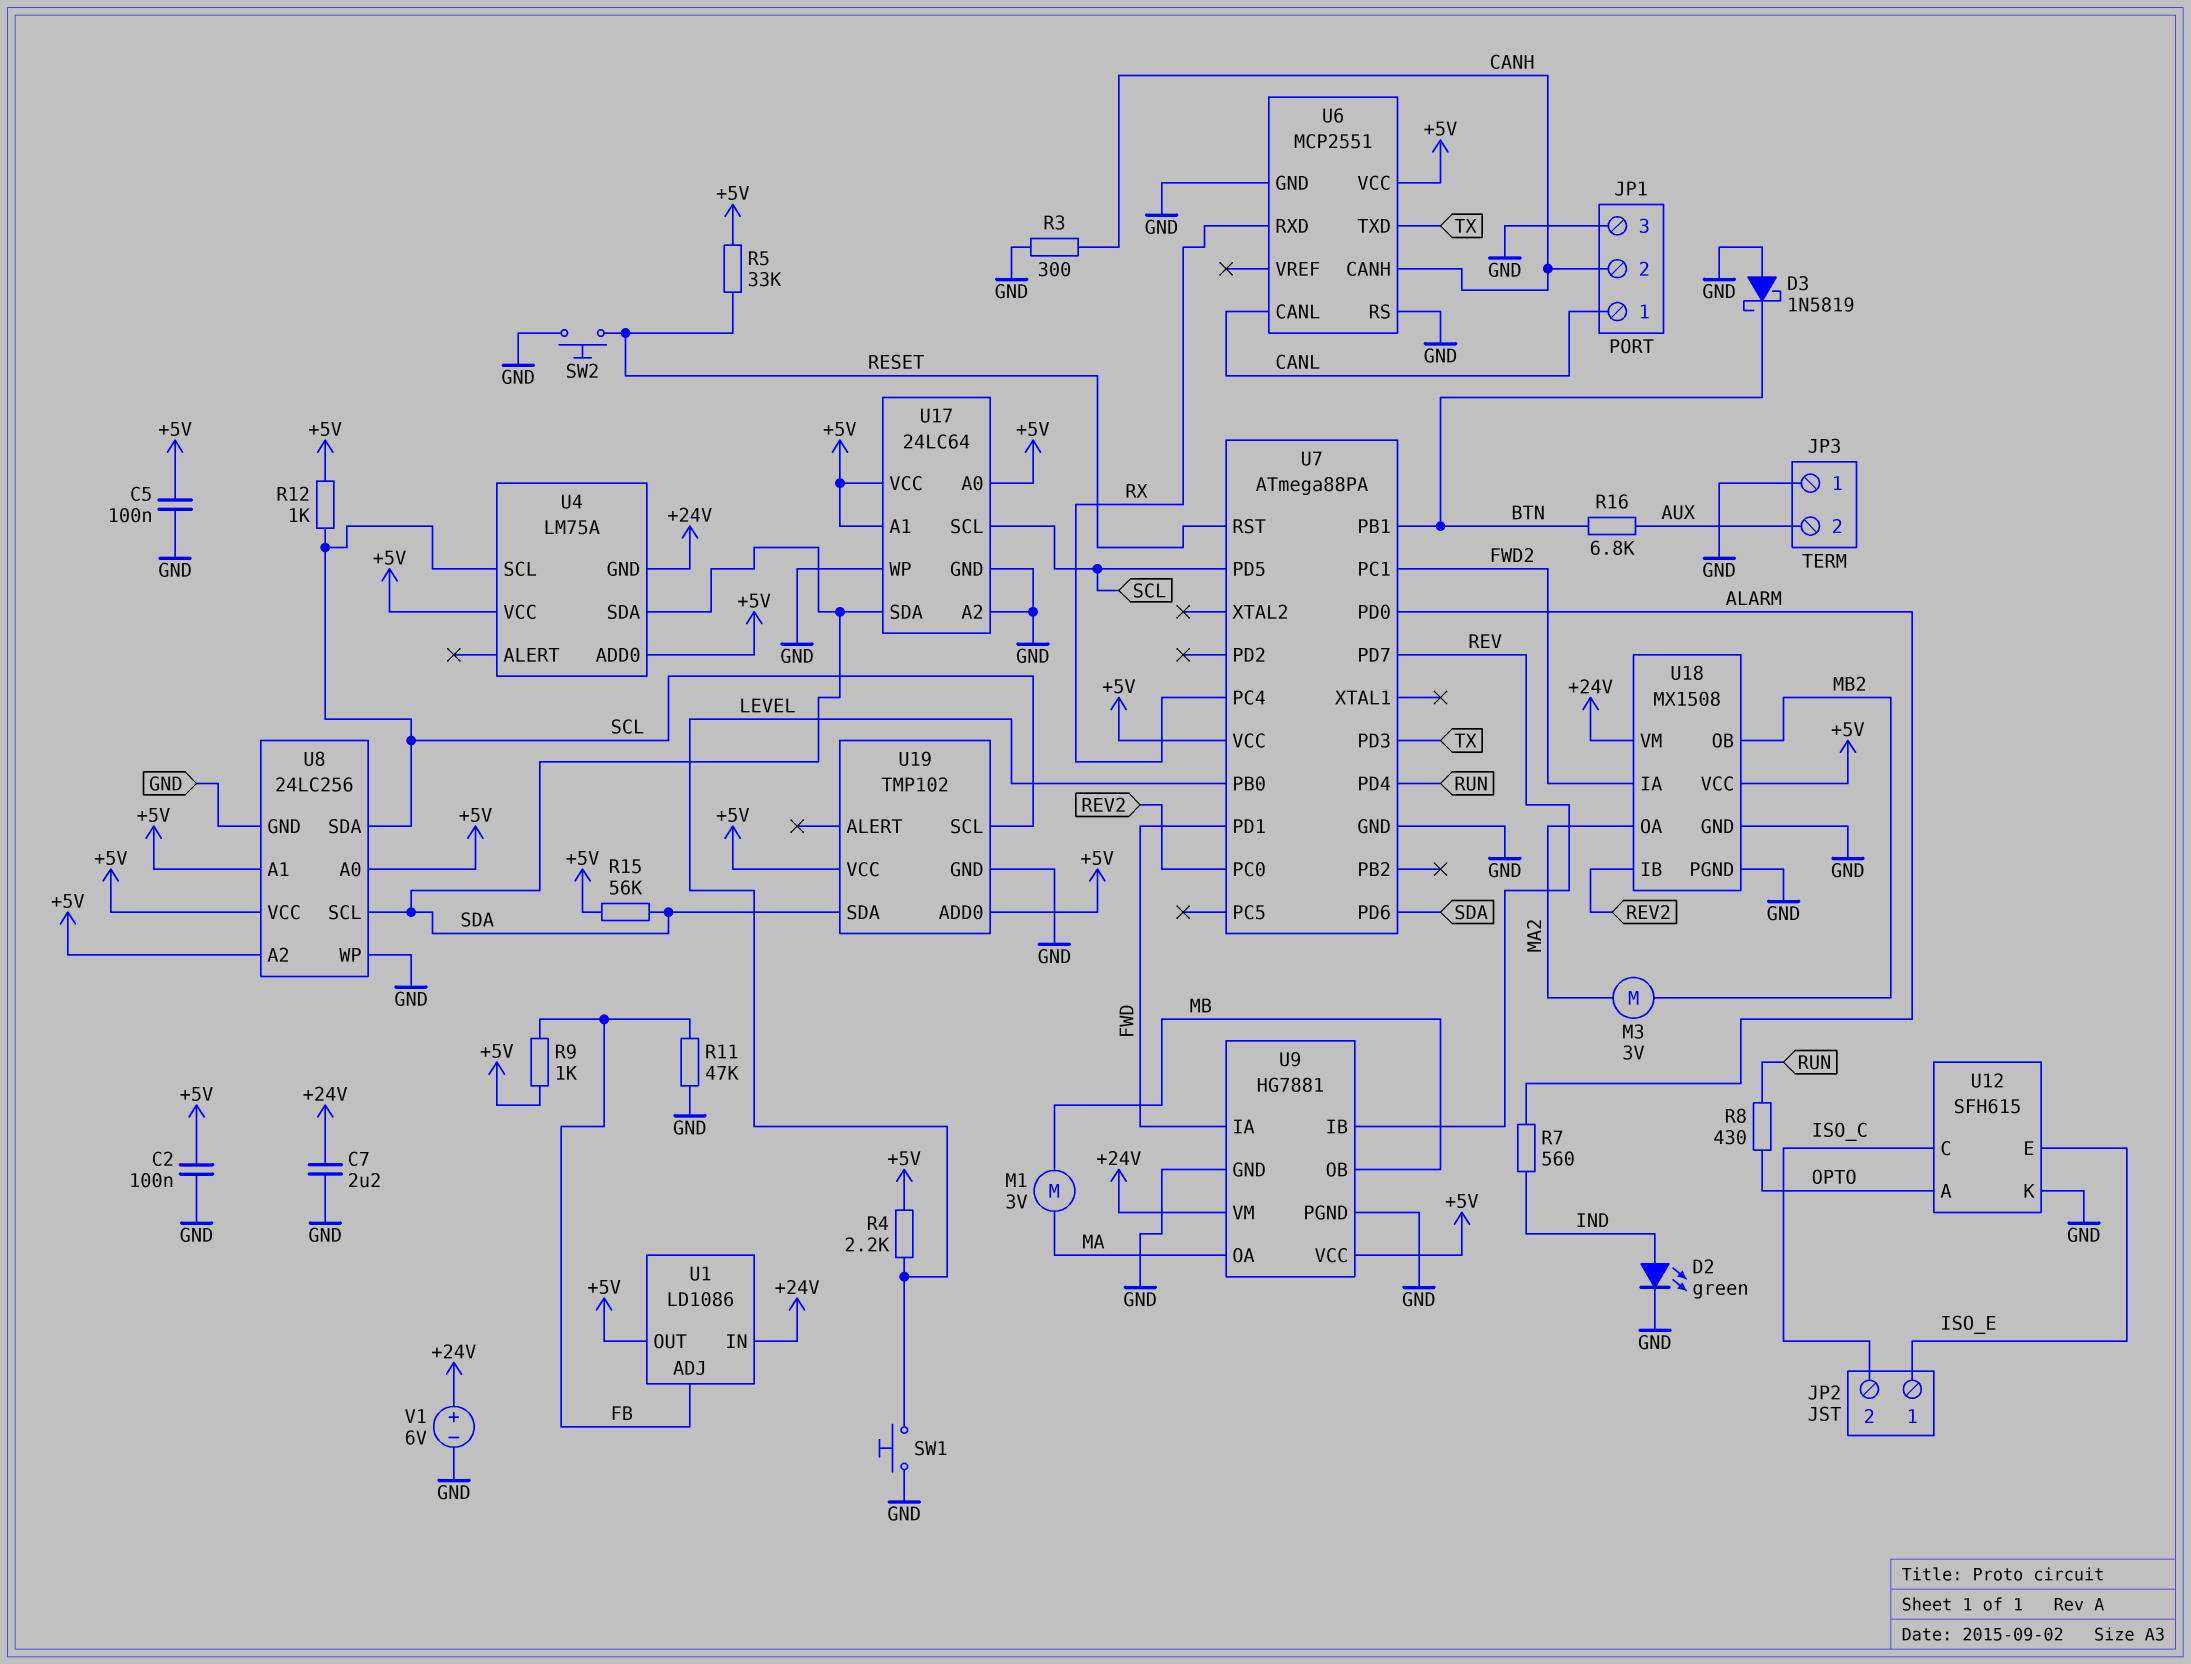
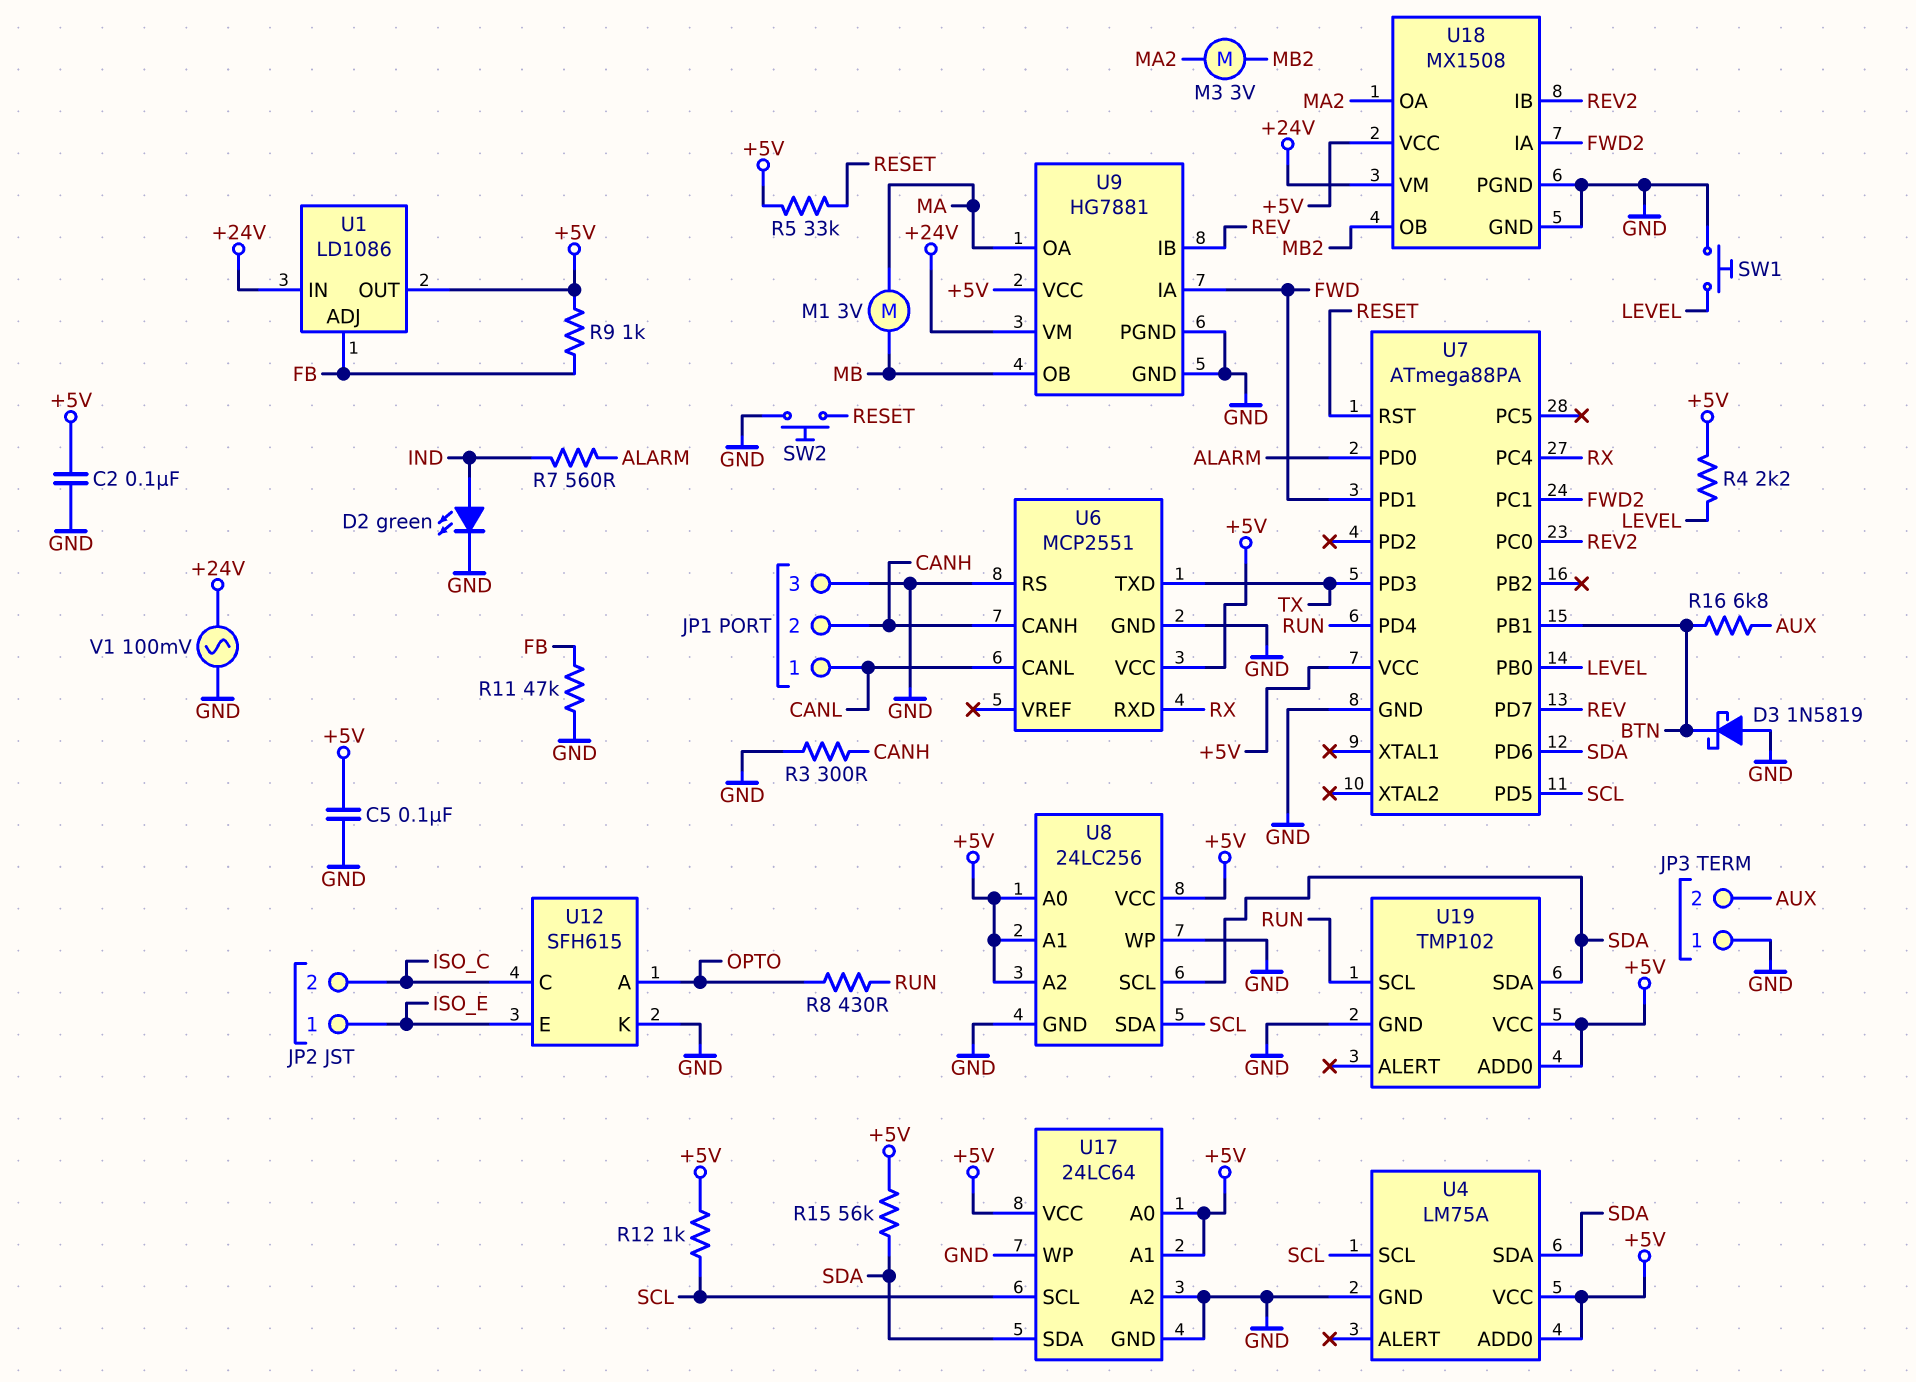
C7: 2.2uF (+24V, GND) -> none
U4 pin GND: +24V -> GND
U19 pin SCL: SCL -> RUN
V1: 6V (plus +24V, minus GND) -> AC 100mV (+24V, GND)

